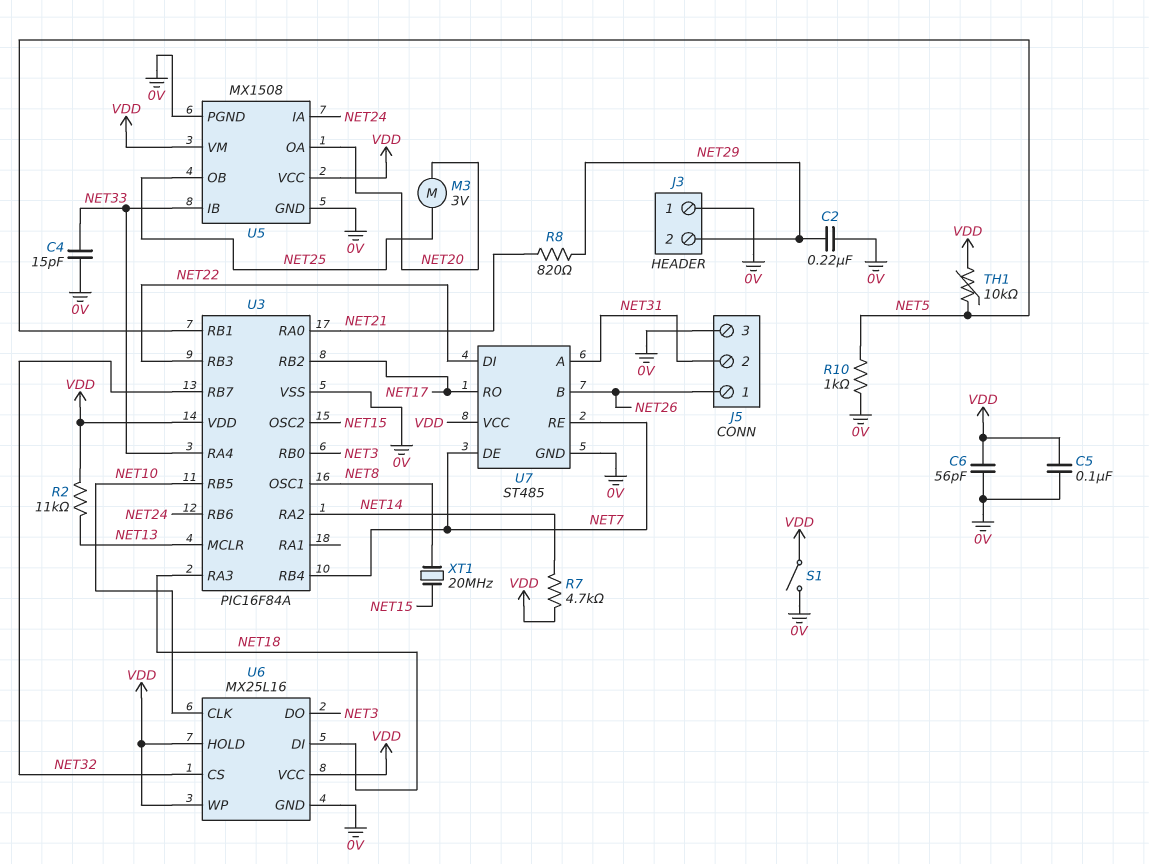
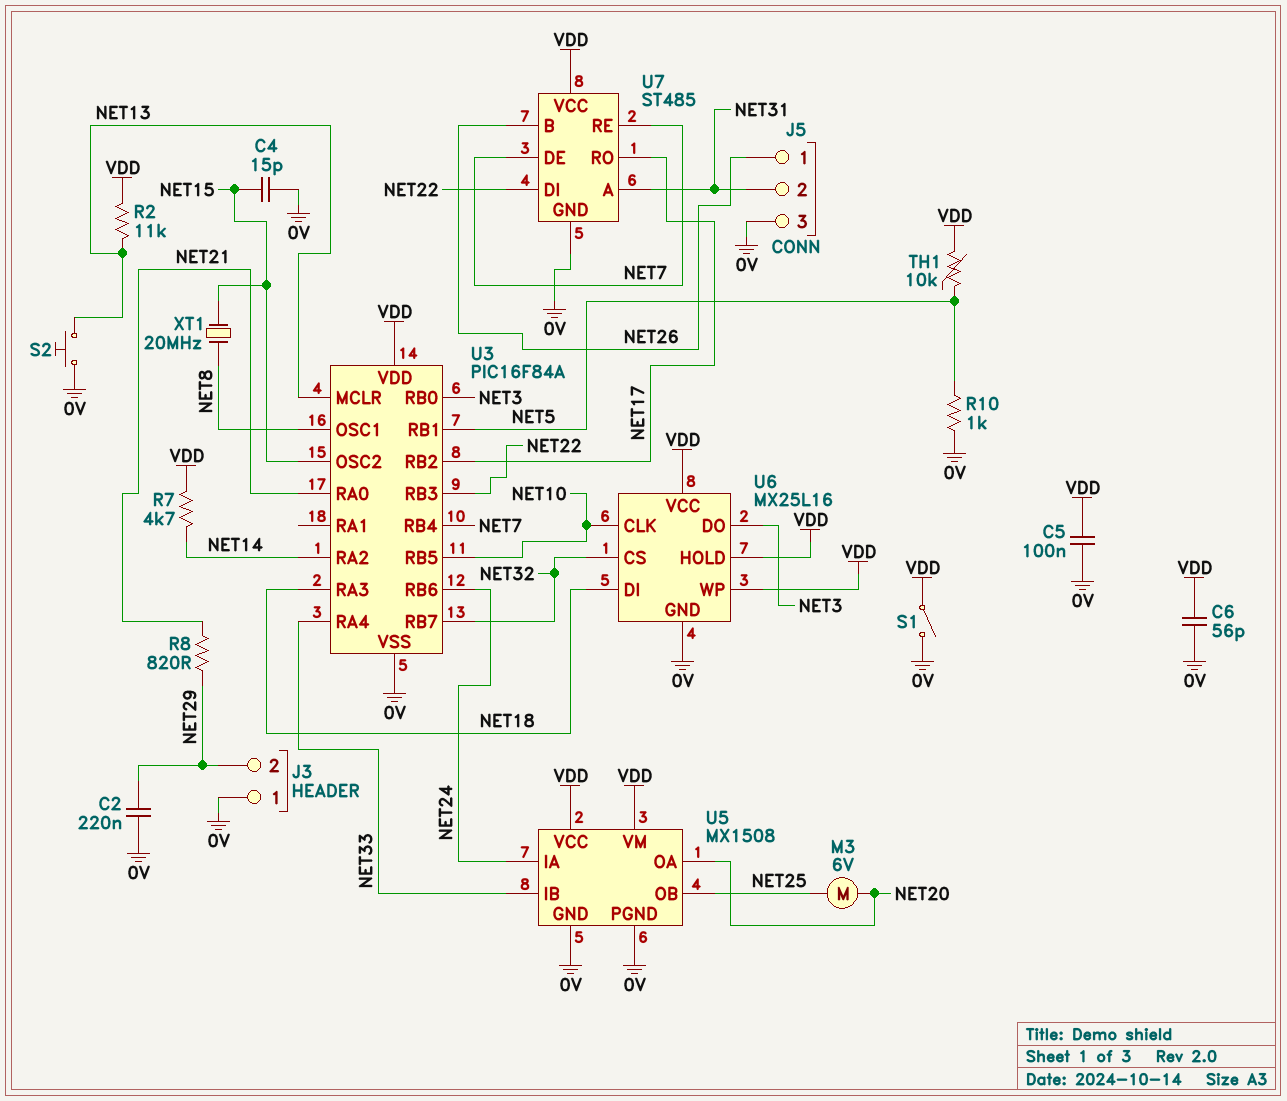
C4: 15pF (0V, NET33) -> 15pF (0V, NET15)
M3: motor 3V (NET20, NET25) -> motor 6V (NET20, NET25)
S2: none -> button (0V, NET13)

